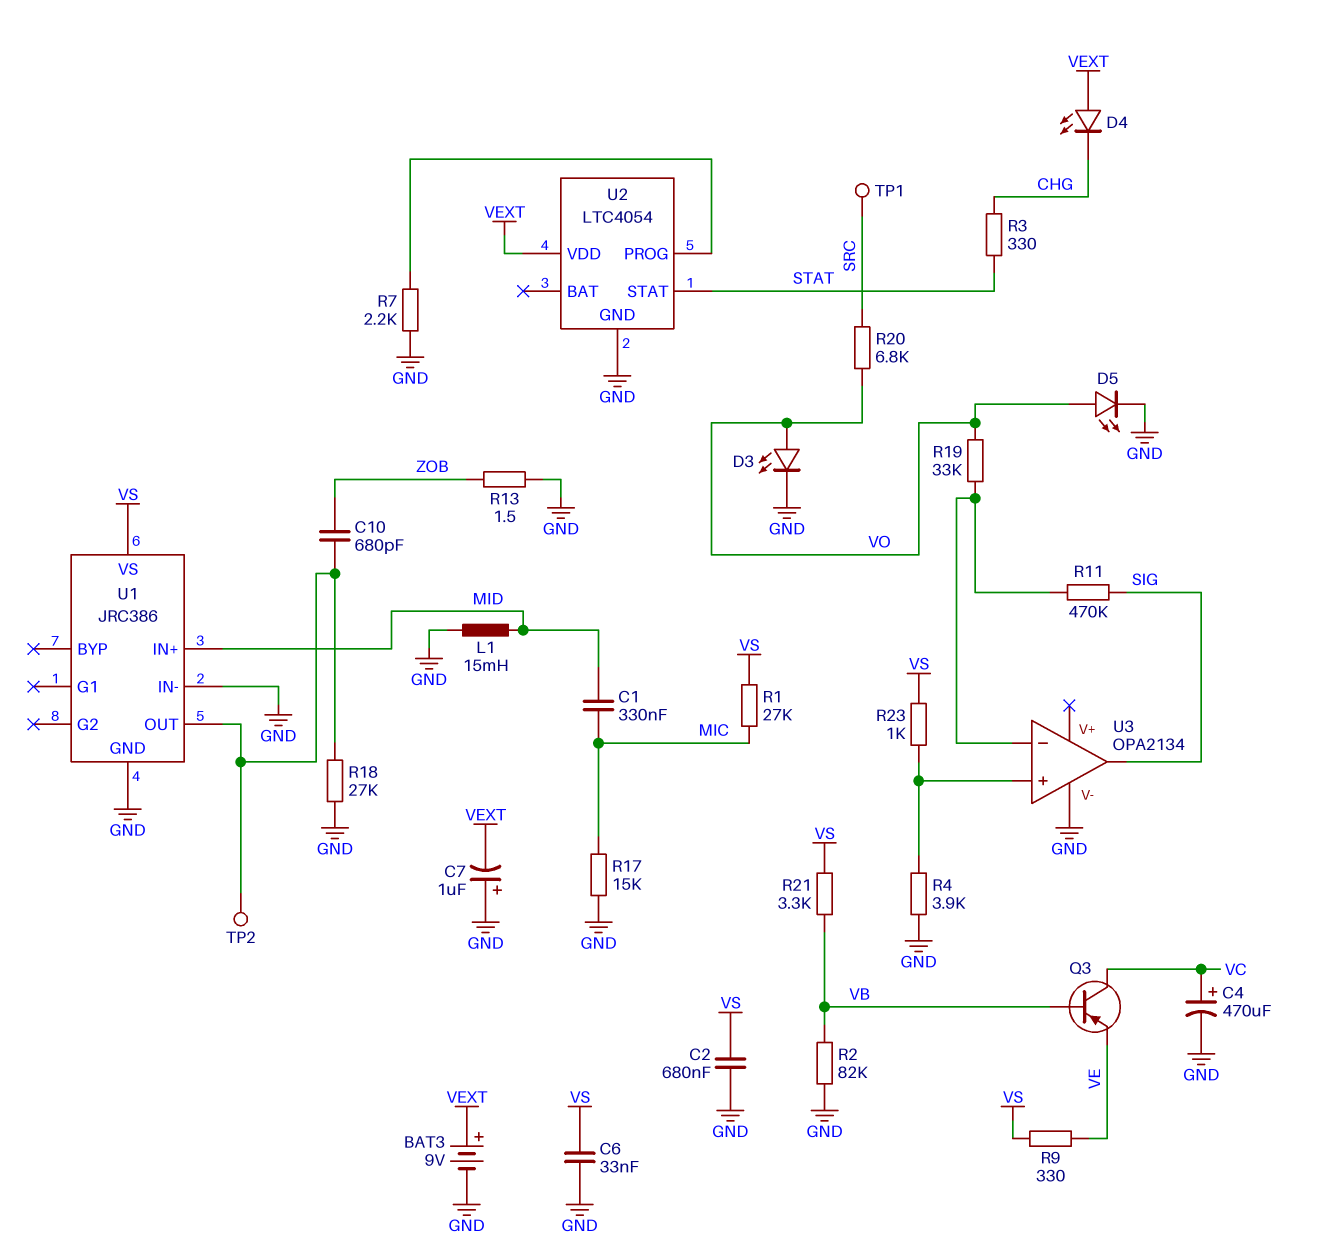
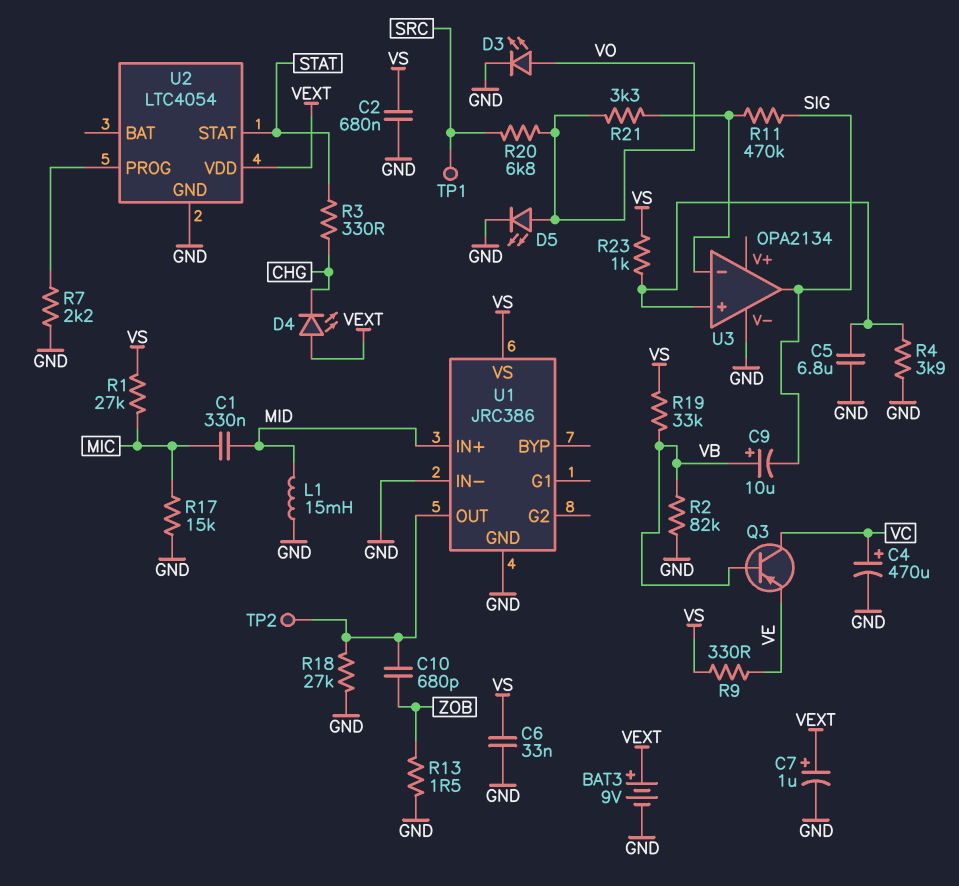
C5: none -> 6.8uF (GND, U3/in+)
C7: 1uF (plus GND, minus VEXT) -> 1uF (plus VEXT, minus GND)
C9: none -> 10uF (plus VB, minus SIG)
R19: 33k (U3/in-, VO) -> 33k (VB, VS)
R21: 3.3k (VB, VS) -> 3.3k (U3/in-, VO)

